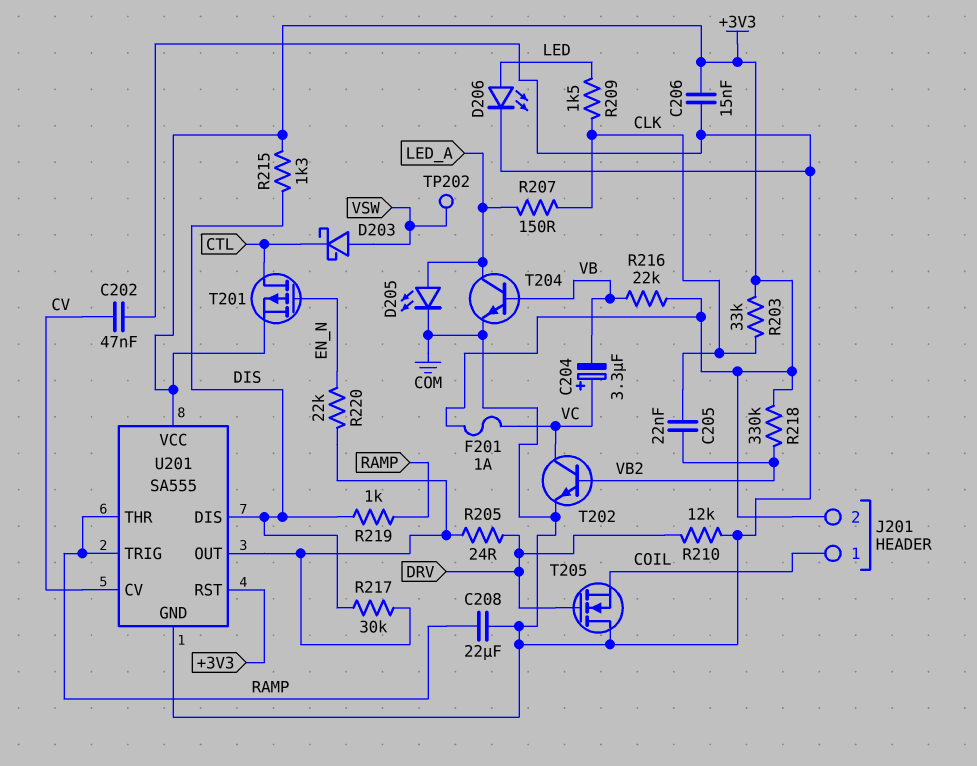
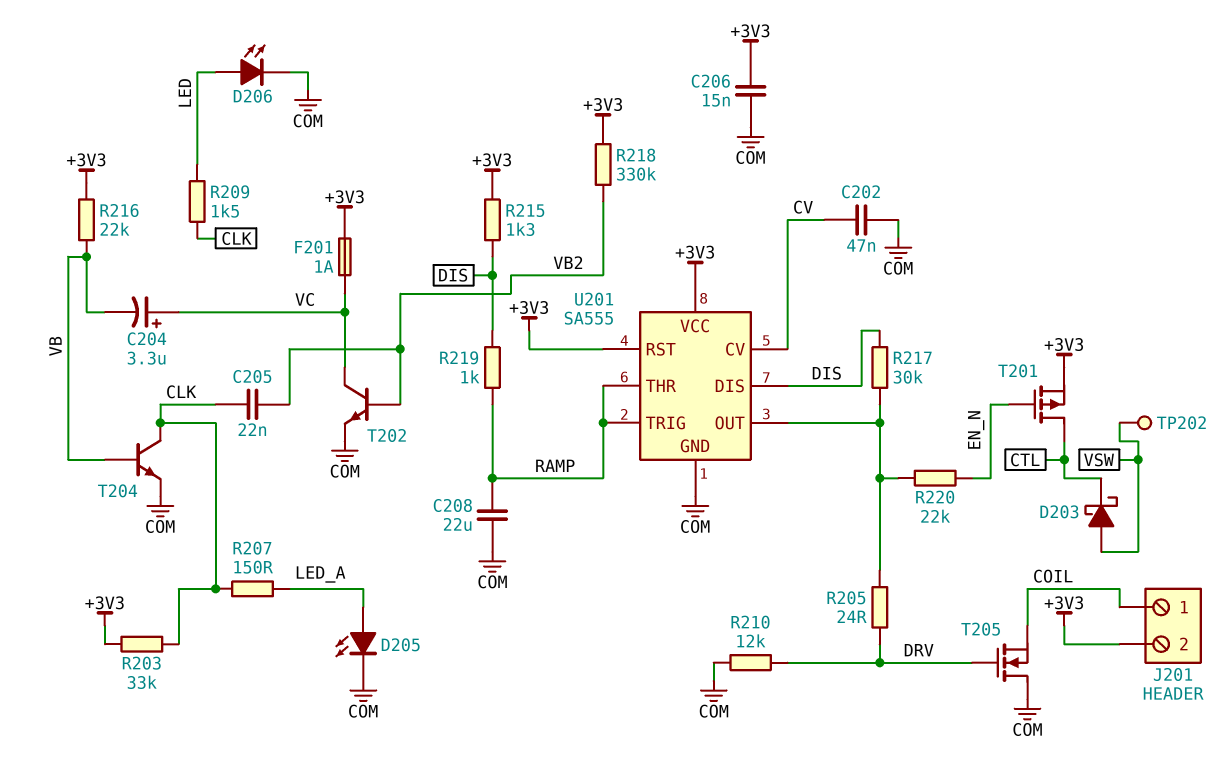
T204: NPN (B VB, C LED_A, E COM) -> NPN (B VB, C CLK, E COM)

